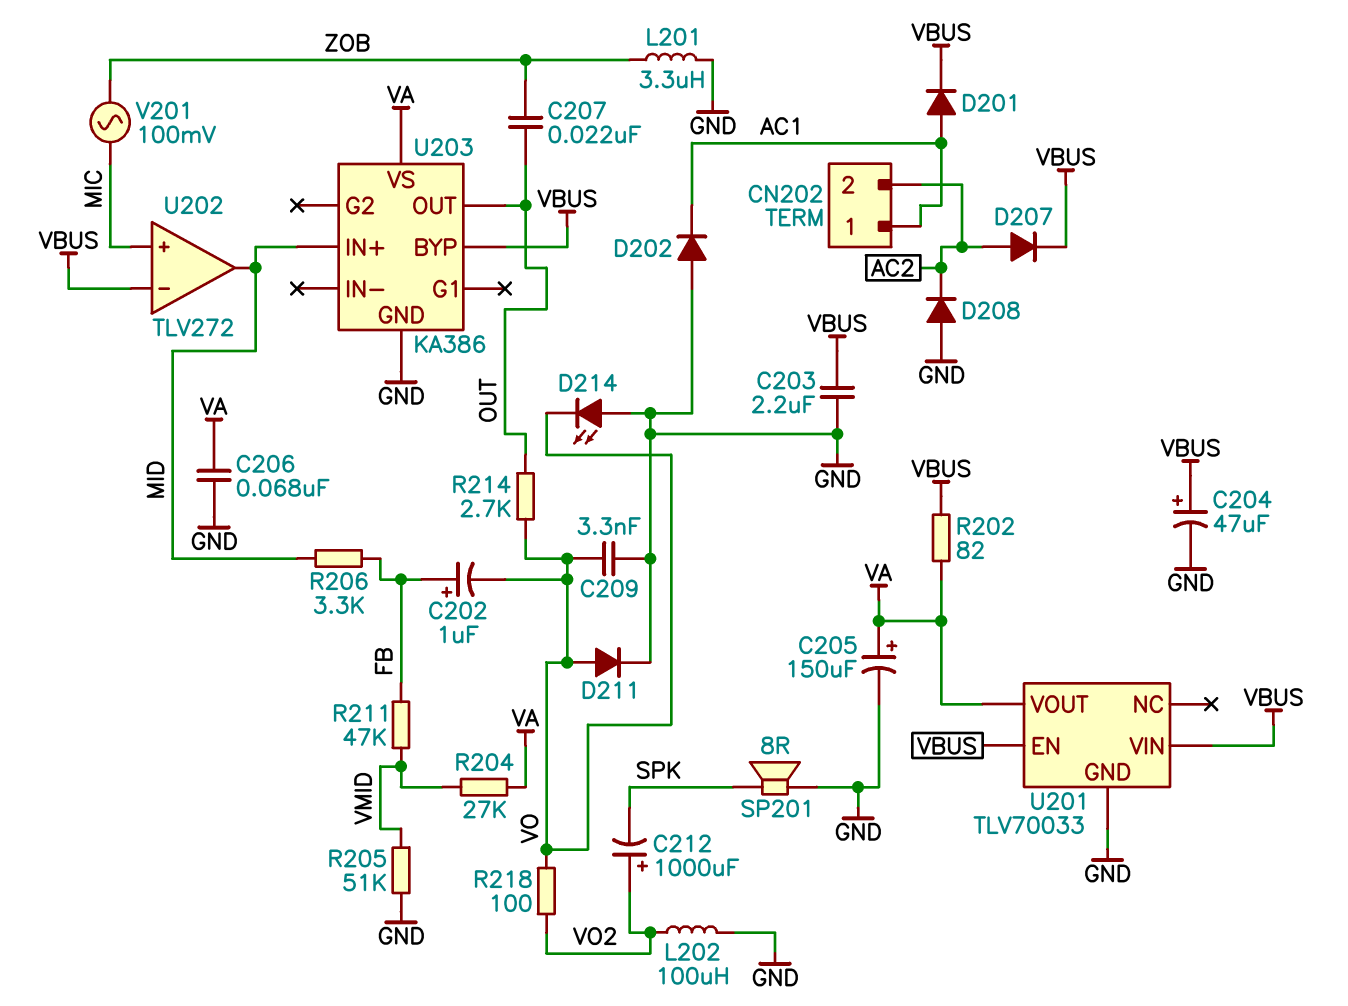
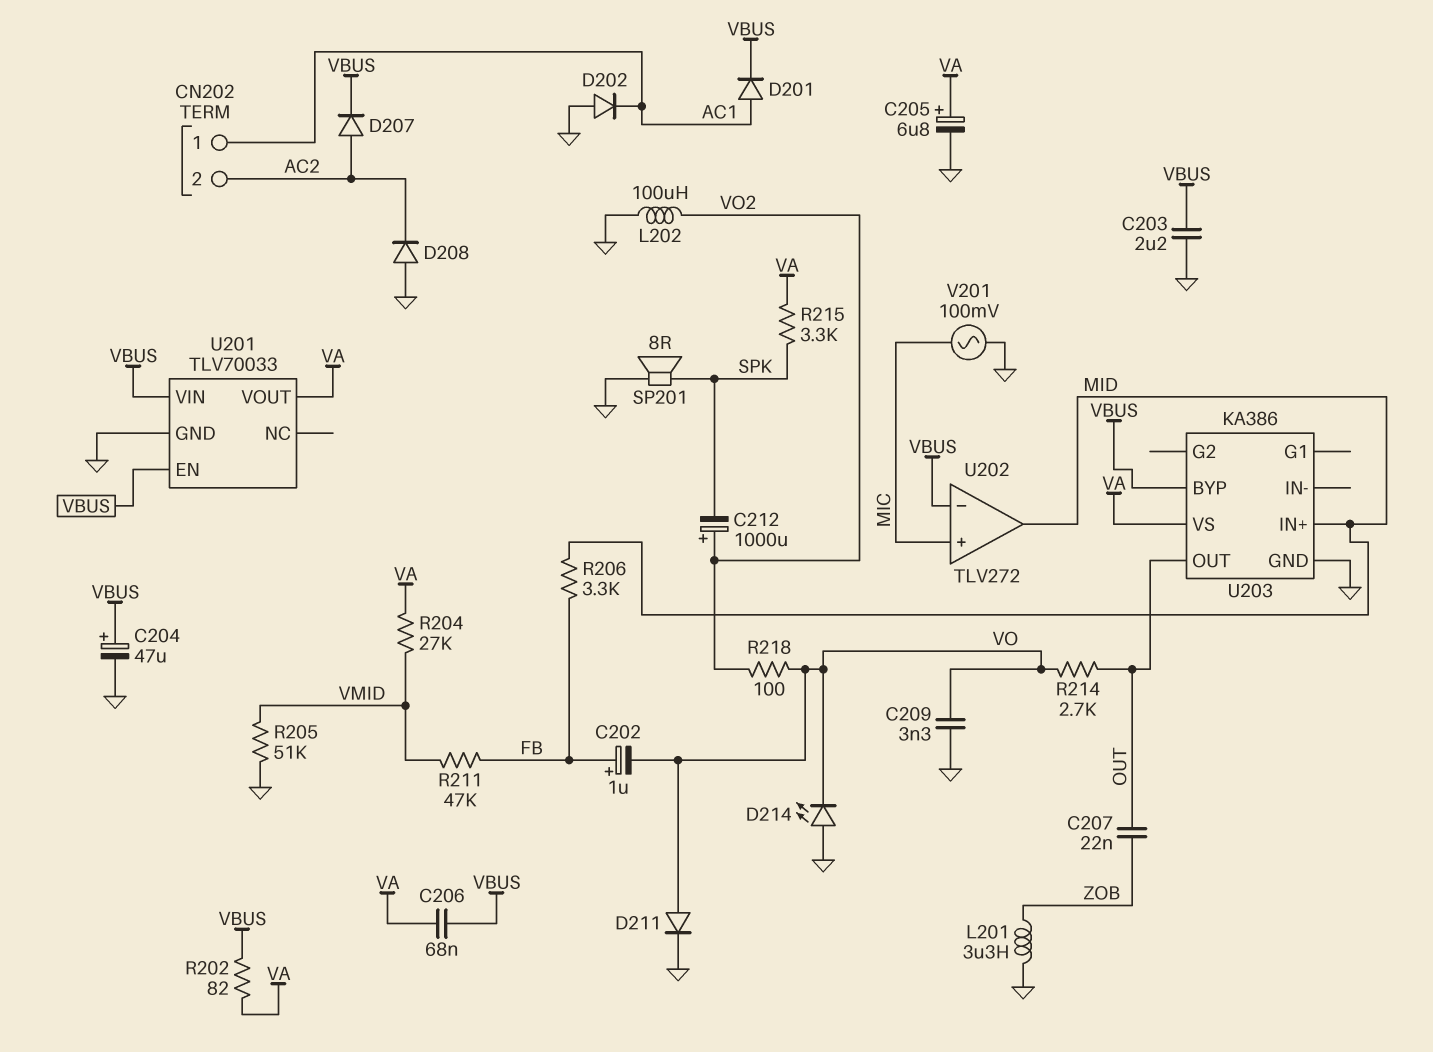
C205: 150uF (plus VA, minus GND) -> 6.8uF (plus VA, minus GND)
C206: 68nF (GND, VA) -> 68nF (VA, VBUS)
R215: none -> 3.3k (SPK, VA)
V201: AC 100mV (MIC, ZOB) -> AC 100mV (GND, MIC)

